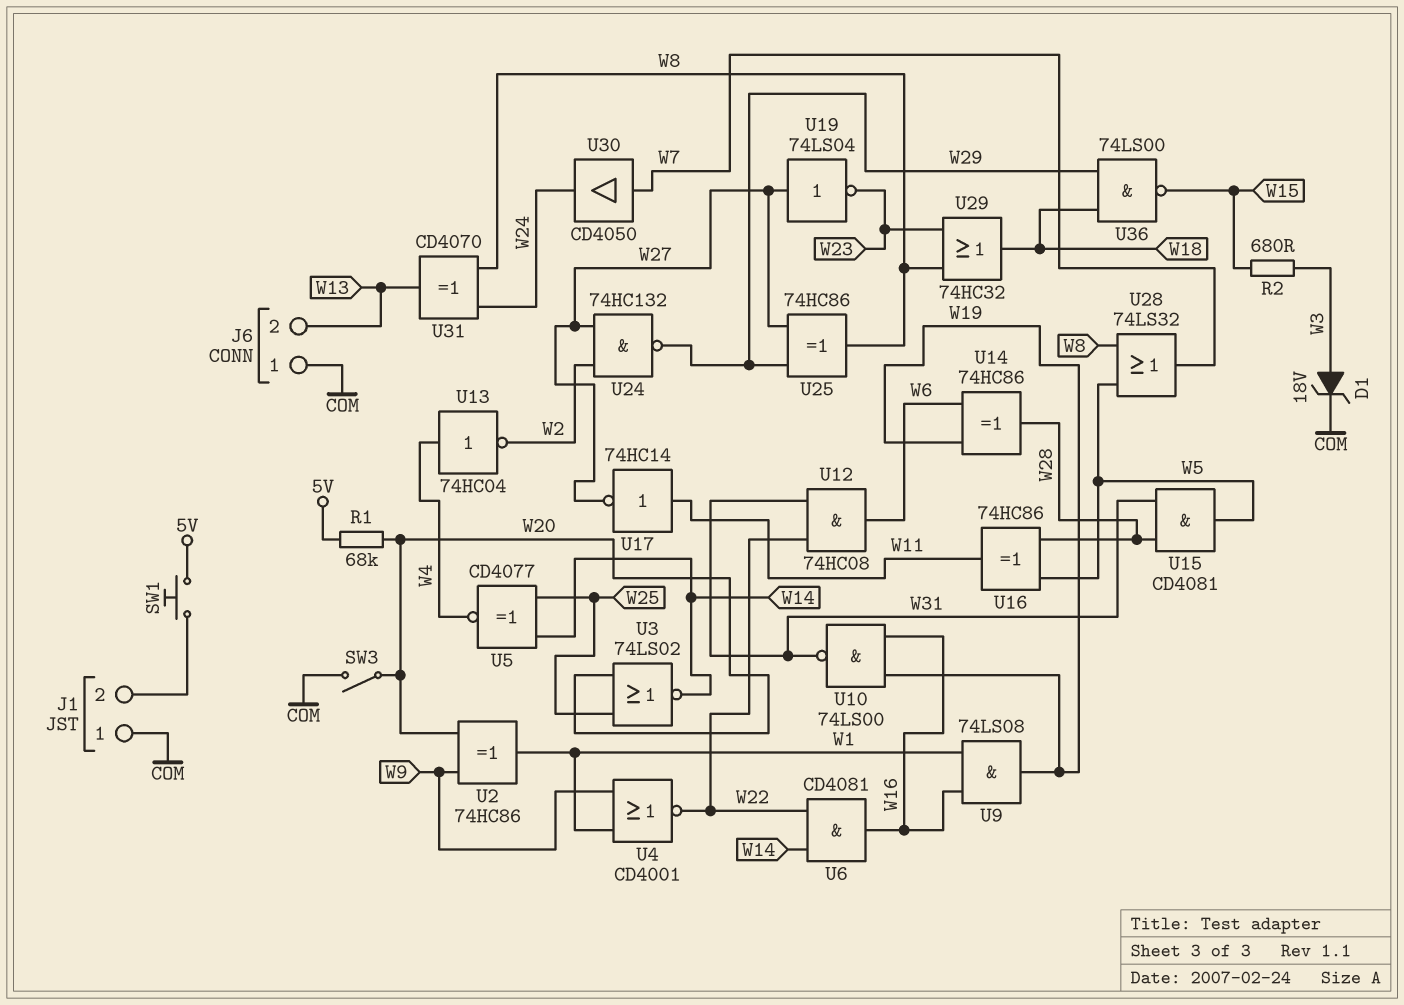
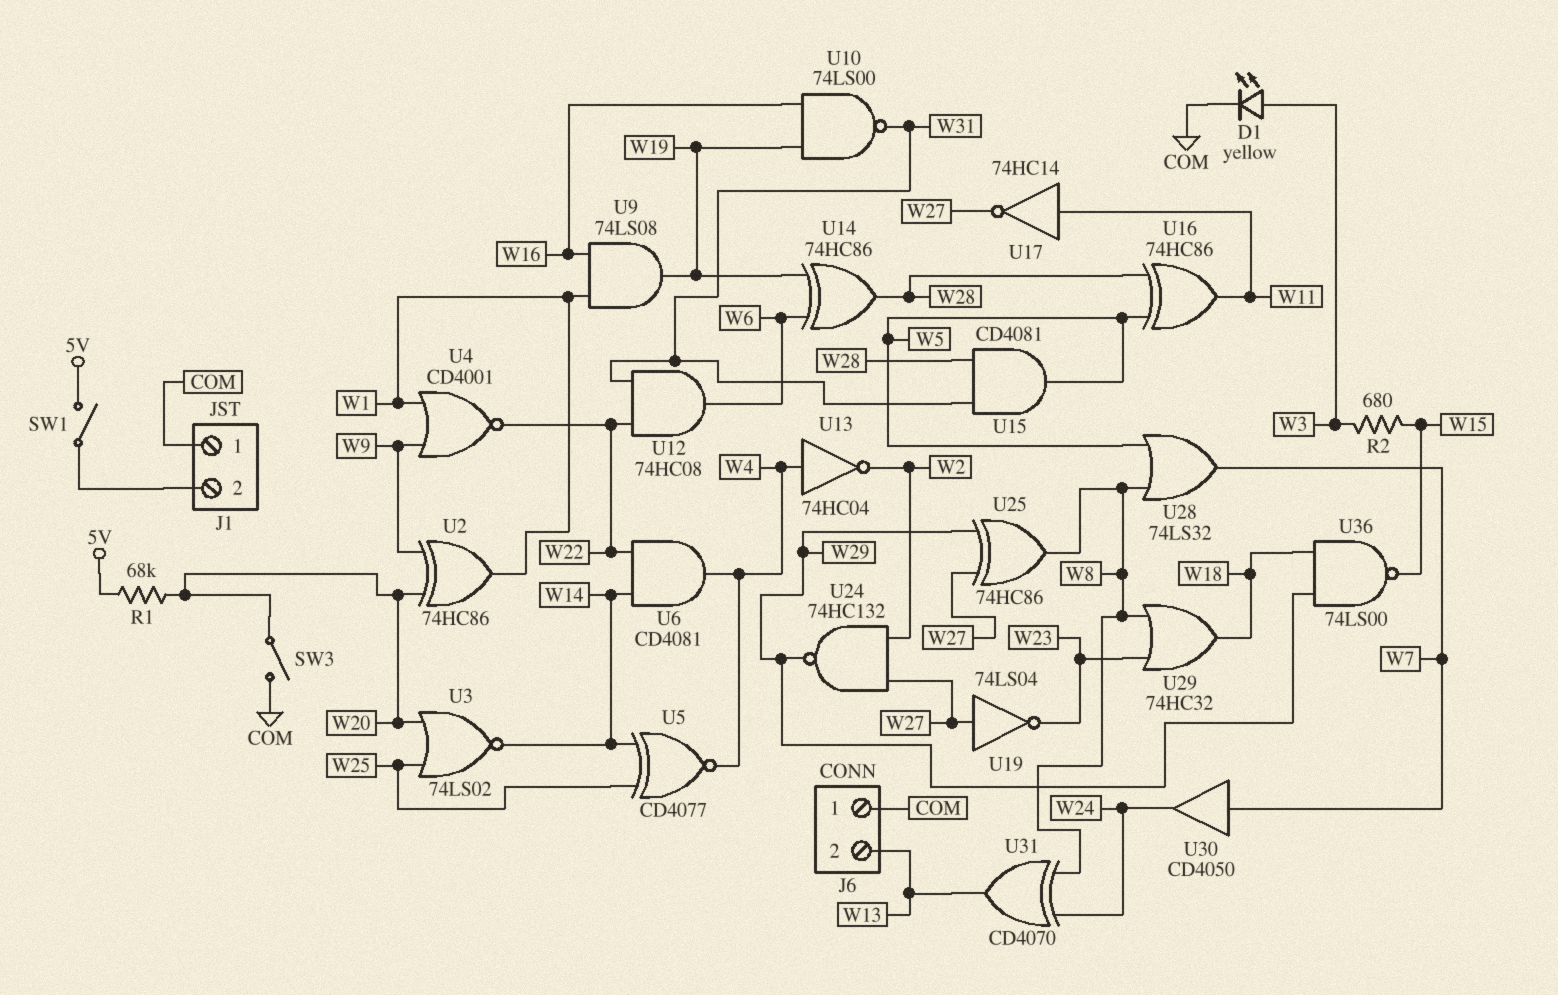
D1: zener 18V (A W3, K COM) -> LED yellow (A W3, K COM)
SW1: button (5V, J1/2) -> switch (5V, J1/2)
U6: AND CD4081 (in W14, in W22, out W16) -> AND CD4081 (in W14, in W22, out W4)

